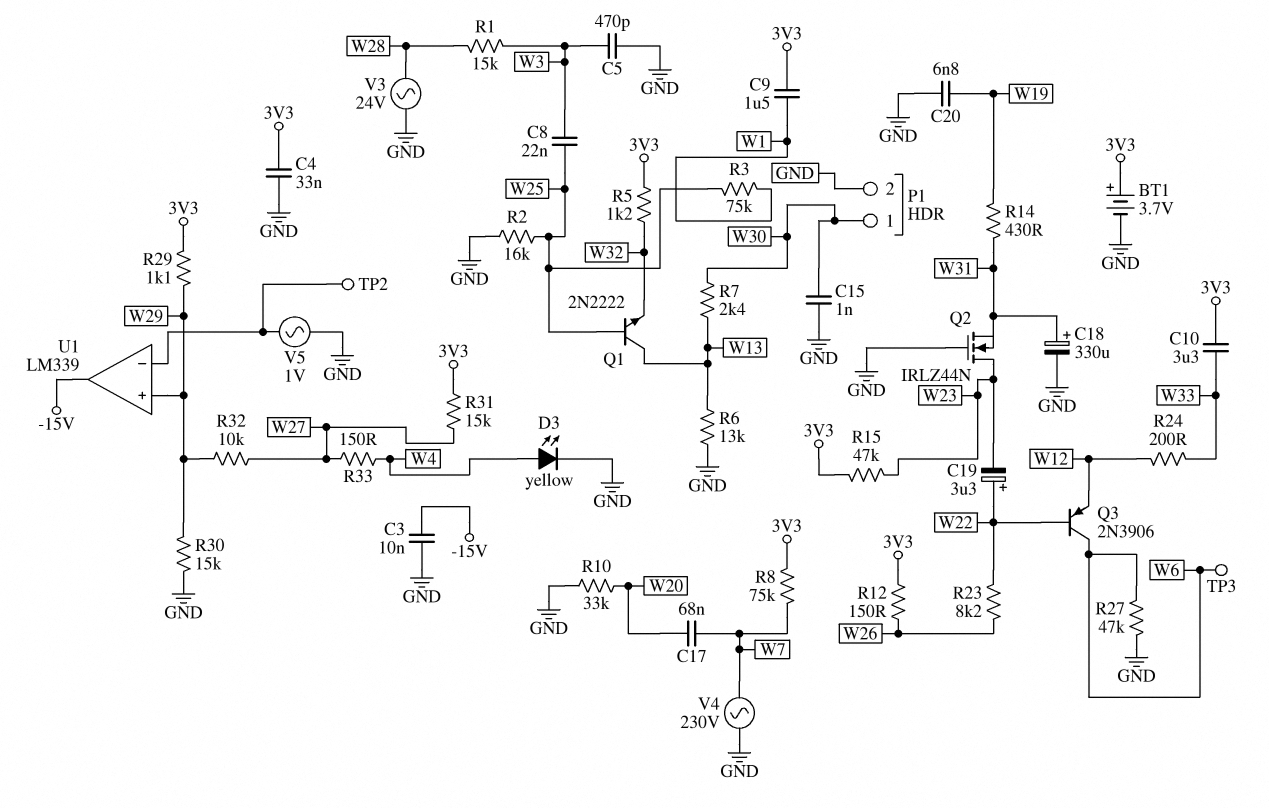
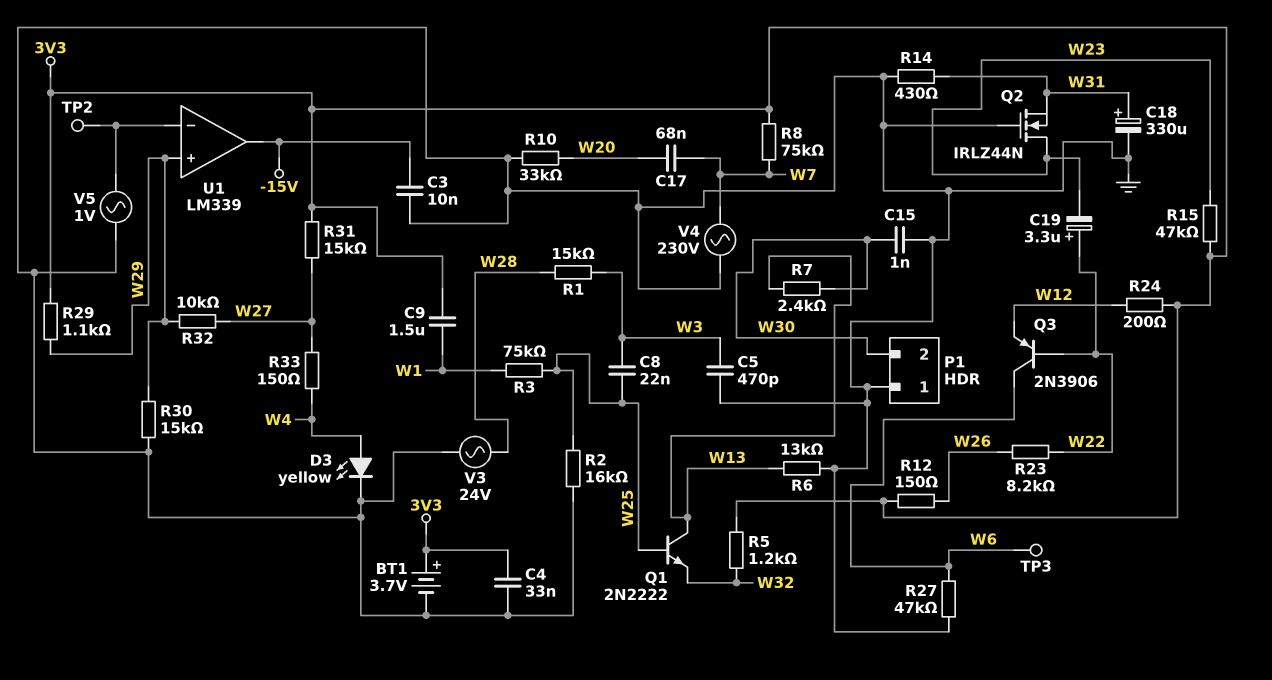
C10: 3.3uF (3V3, W33) -> none
C20: 6.8nF (GND, W19) -> none
P1 pin 1: W30 -> GND
P1 pin 2: GND -> W30
R14: 430 (W19, W31) -> 430 (GND, W31)
R24: 200 (W12, W33) -> 200 (3V3, W12)

